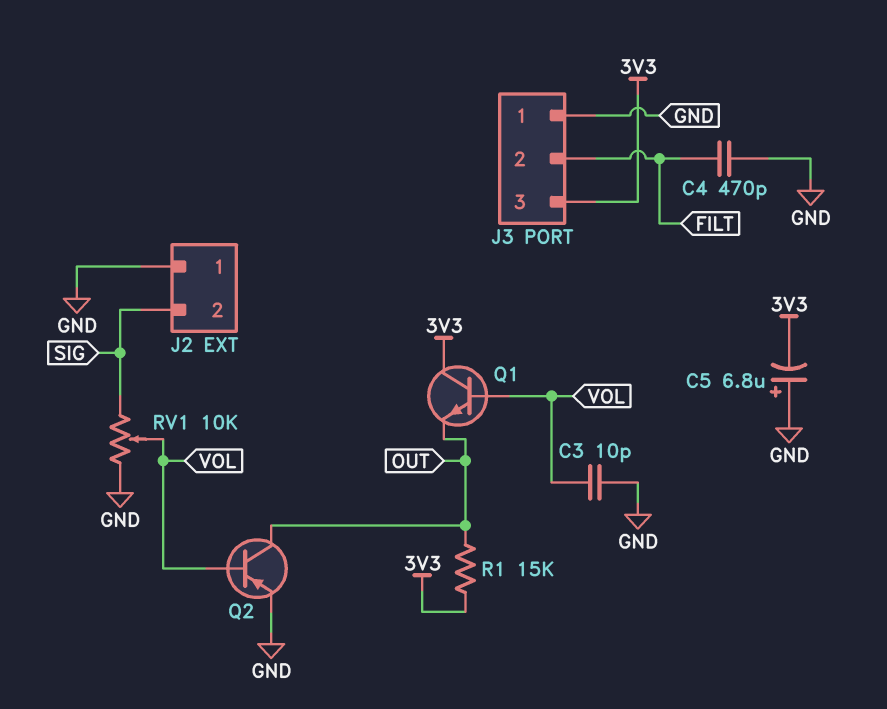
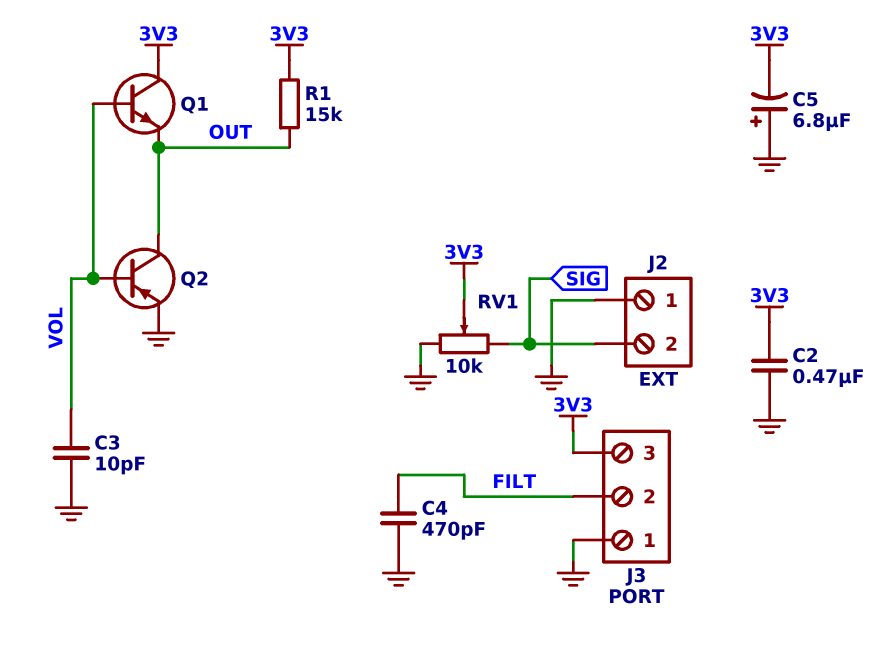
C2: none -> 470nF (3V3, GND)
RV1: 10k (GND, SIG, wiper VOL) -> 10k (GND, SIG, wiper 3V3)

